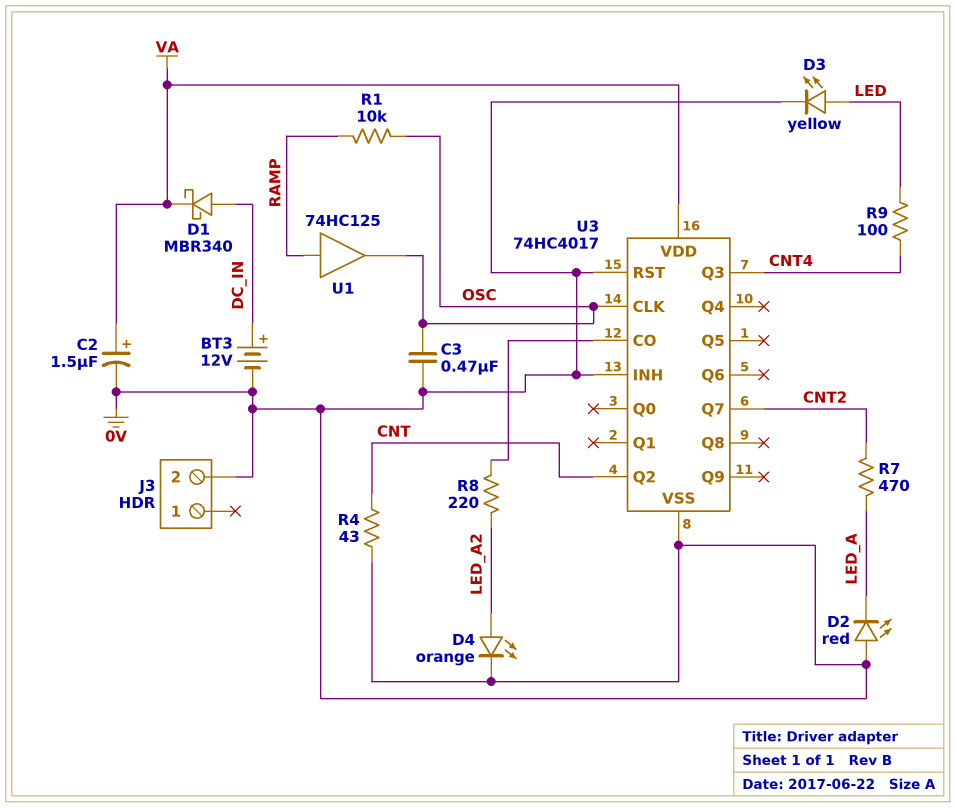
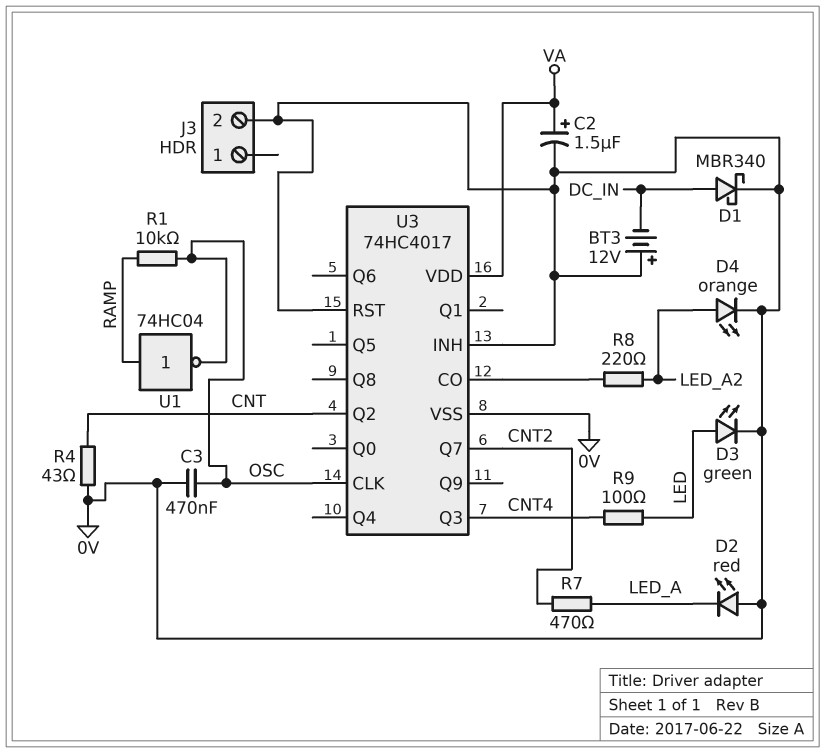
BT3: 12V (plus DC_IN, minus 0V) -> 12V (plus 0V, minus DC_IN)
D1: schottky MBR340 (A DC_IN, K VA) -> schottky MBR340 (A DC_IN, K 0V)
D3: LED yellow (A LED, K 0V) -> LED green (A LED, K 0V)
U1: buffer 74HC125 (in RAMP, out OSC) -> NOT 74HC04 (in RAMP, out OSC)

